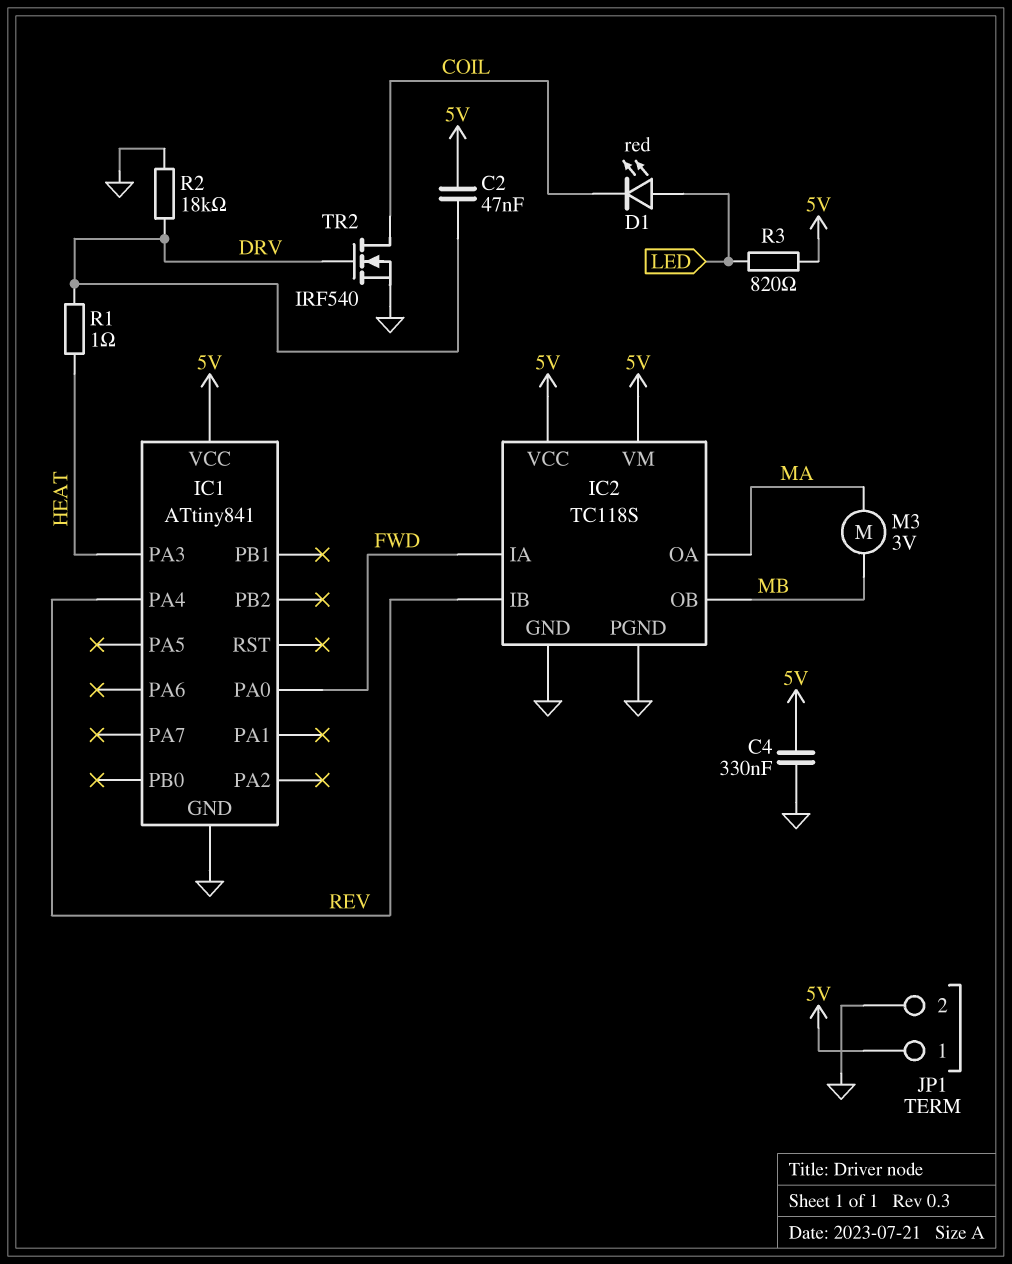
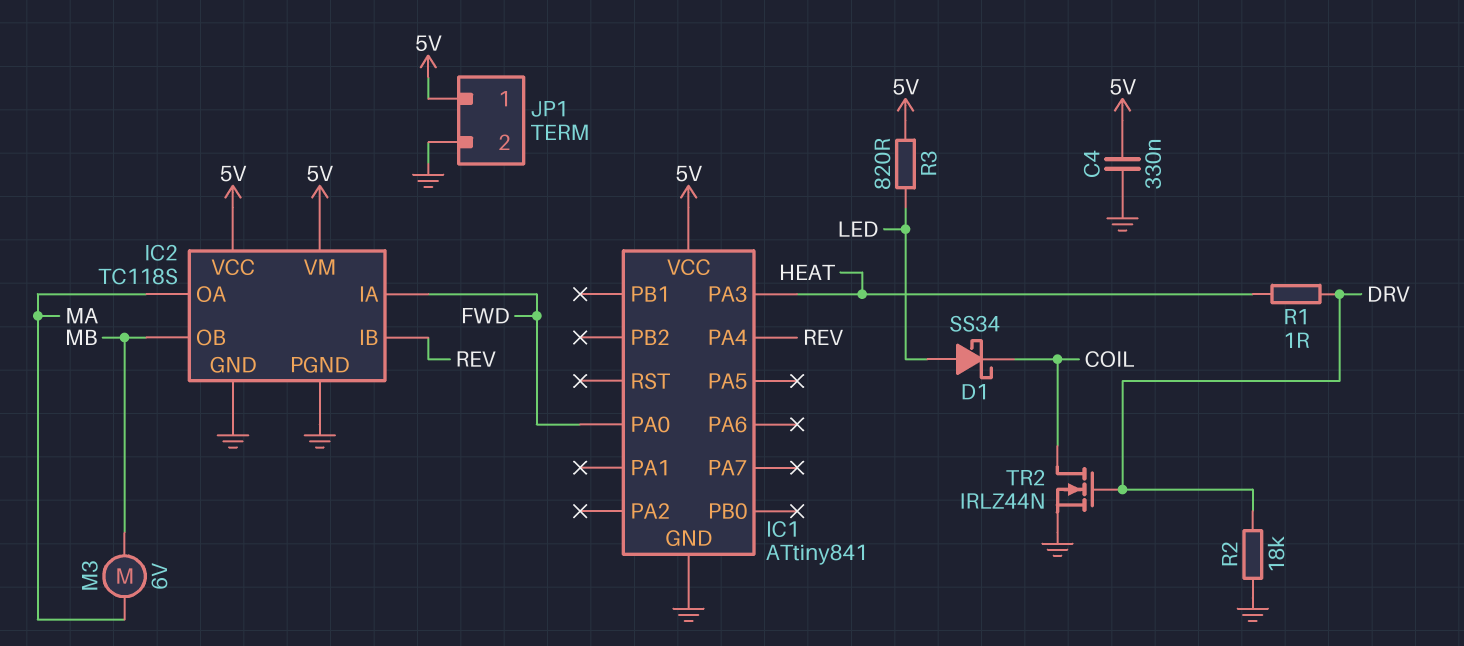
C2: 47nF (5V, DRV) -> none
D1: LED red (A LED, K COIL) -> schottky SS34 (A LED, K COIL)
M3: motor 3V (MA, MB) -> motor 6V (MA, MB)
TR2: NMOS IRF540 (G DRV, D COIL, S GND) -> NMOS IRLZ44N (G DRV, D COIL, S GND)

